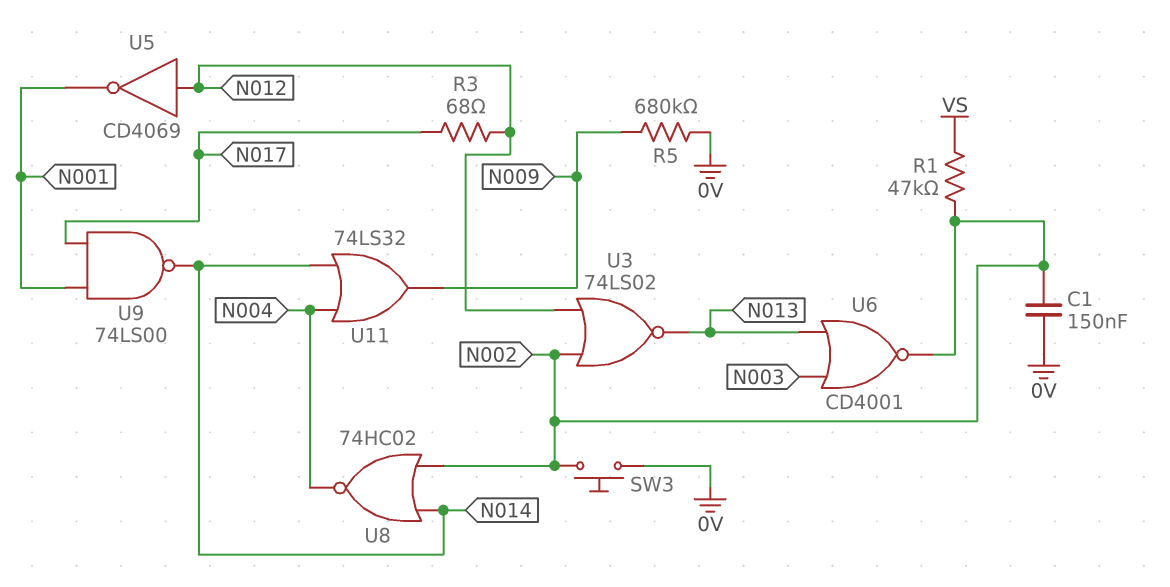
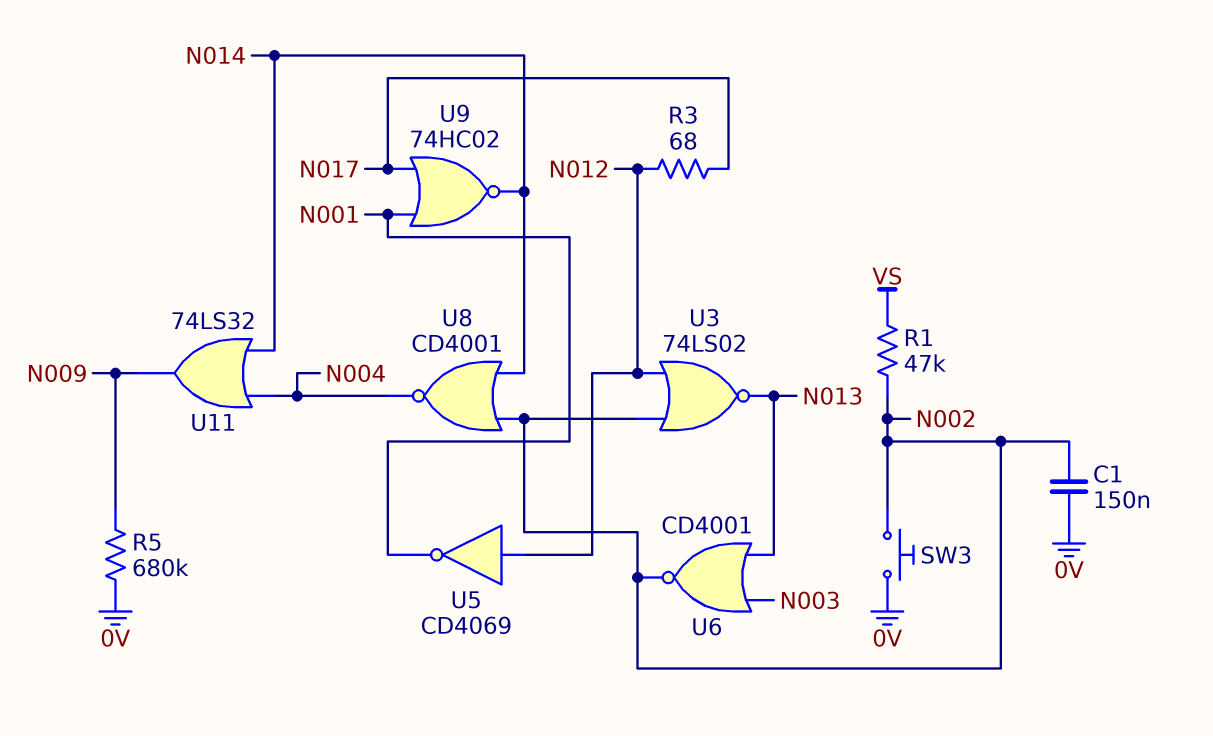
U8: NOR 74HC02 (in N002, in N014, out N004) -> NOR CD4001 (in N002, in N014, out N004)
U9: NAND 74LS00 (in N001, in N017, out N014) -> NOR 74HC02 (in N001, in N017, out N014)

